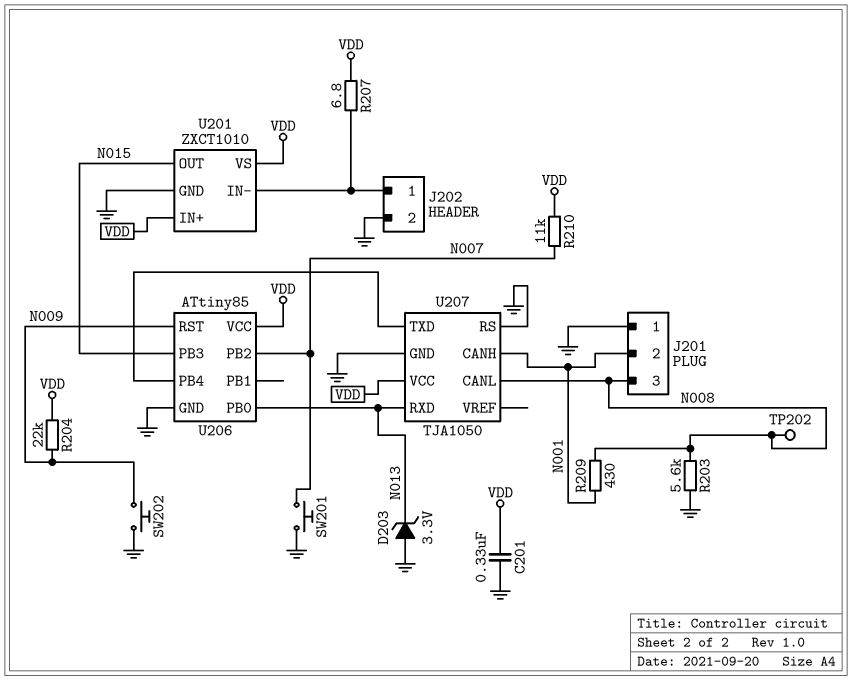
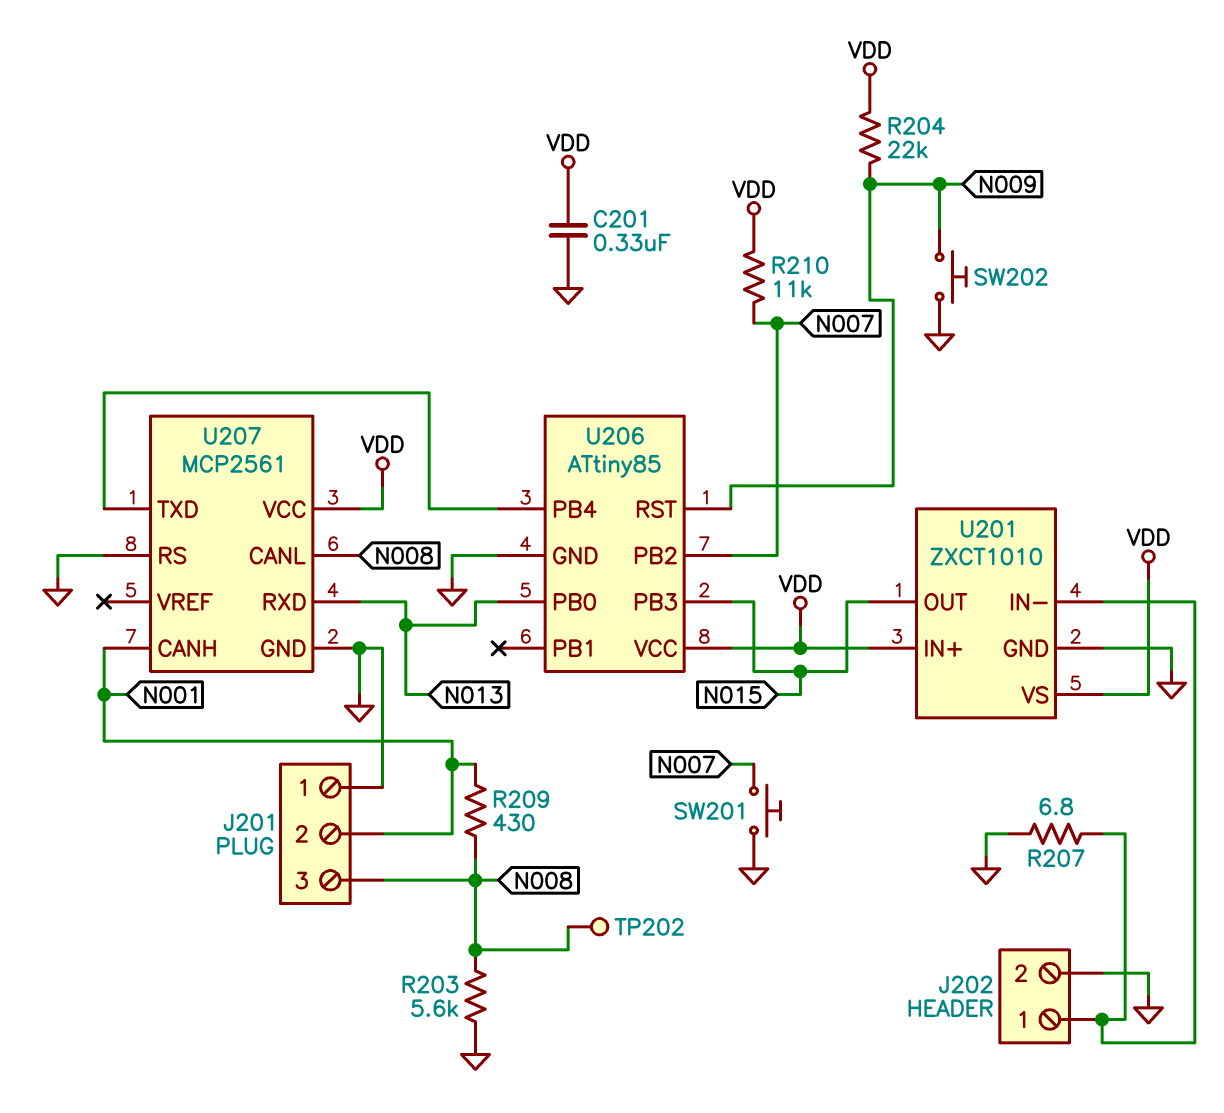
D203: zener 3.3V (A GND, K N013) -> none
R207: 6.8 (J202/1, VDD) -> 6.8 (GND, J202/1)
U207: TJA1050 -> MCP2561

